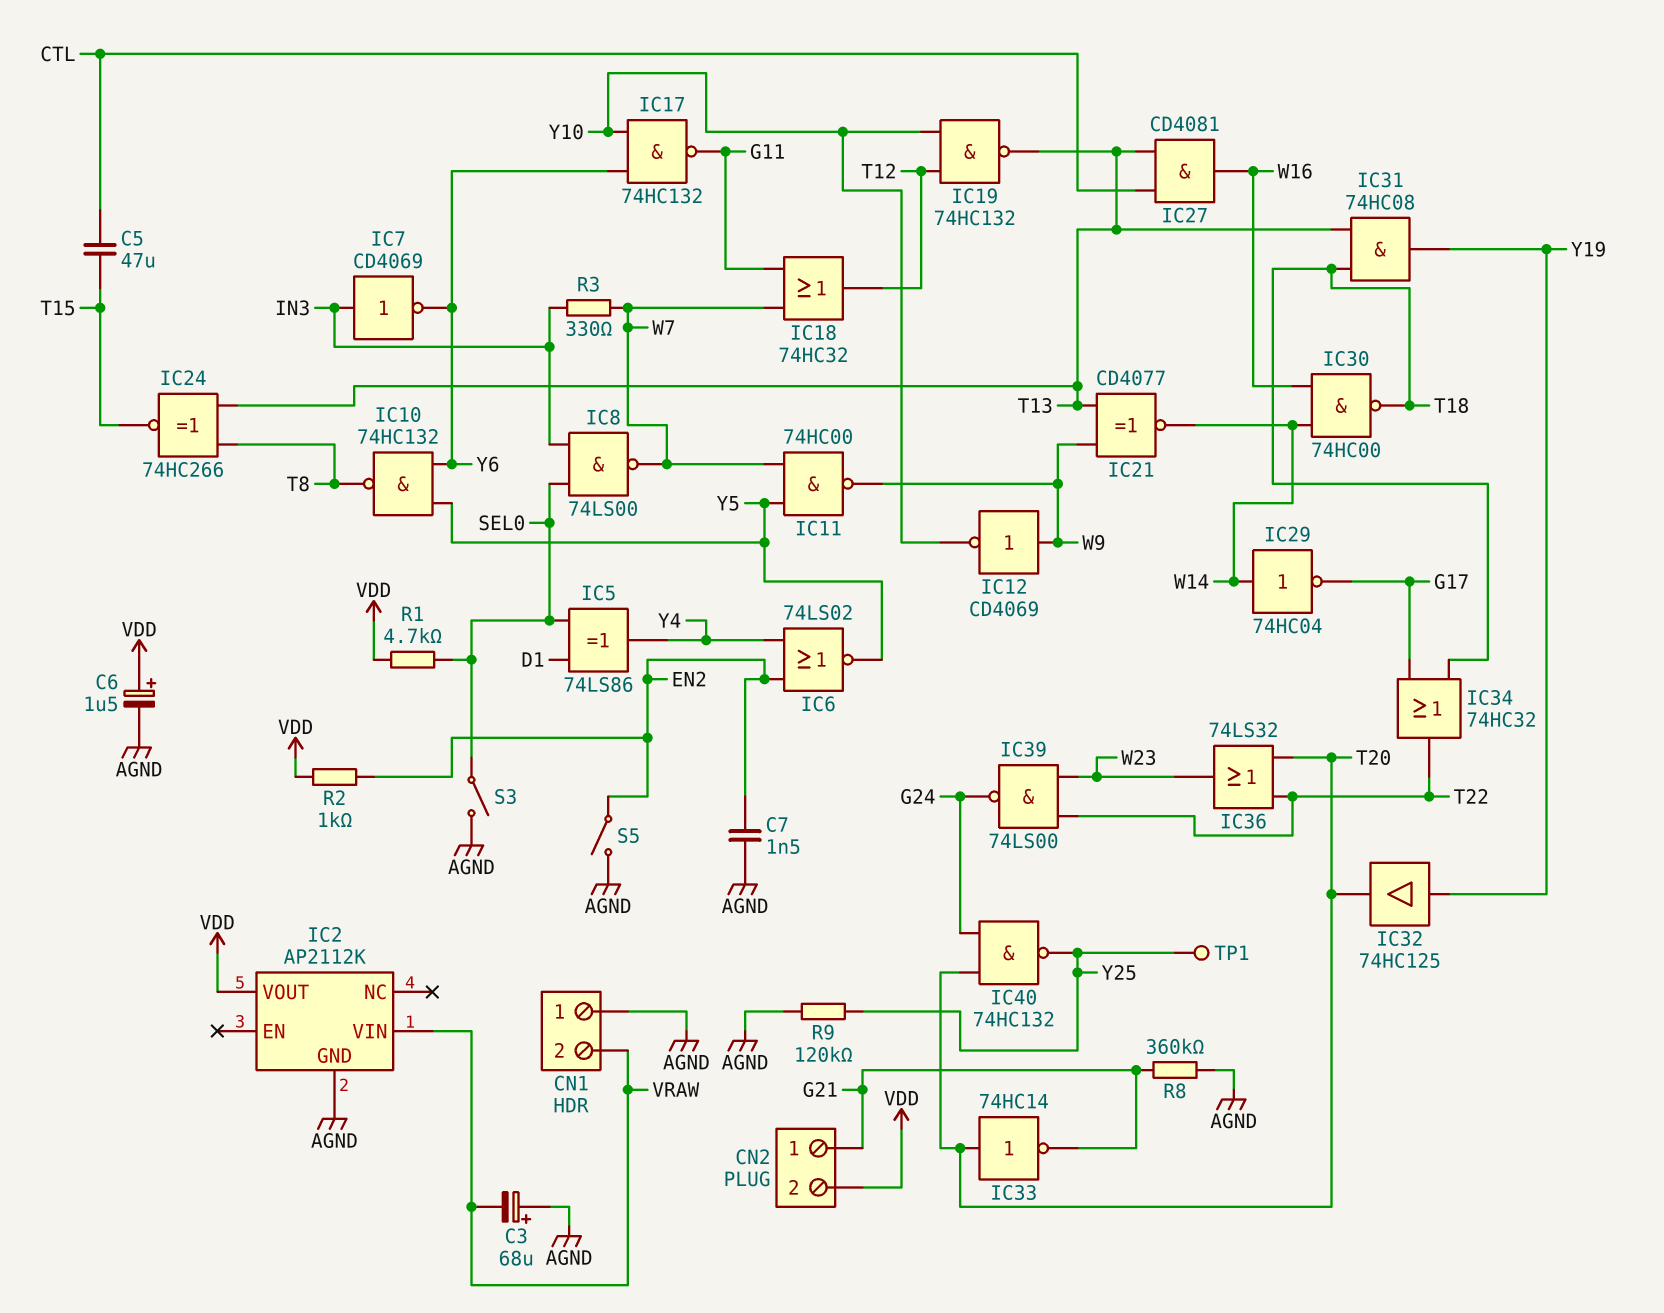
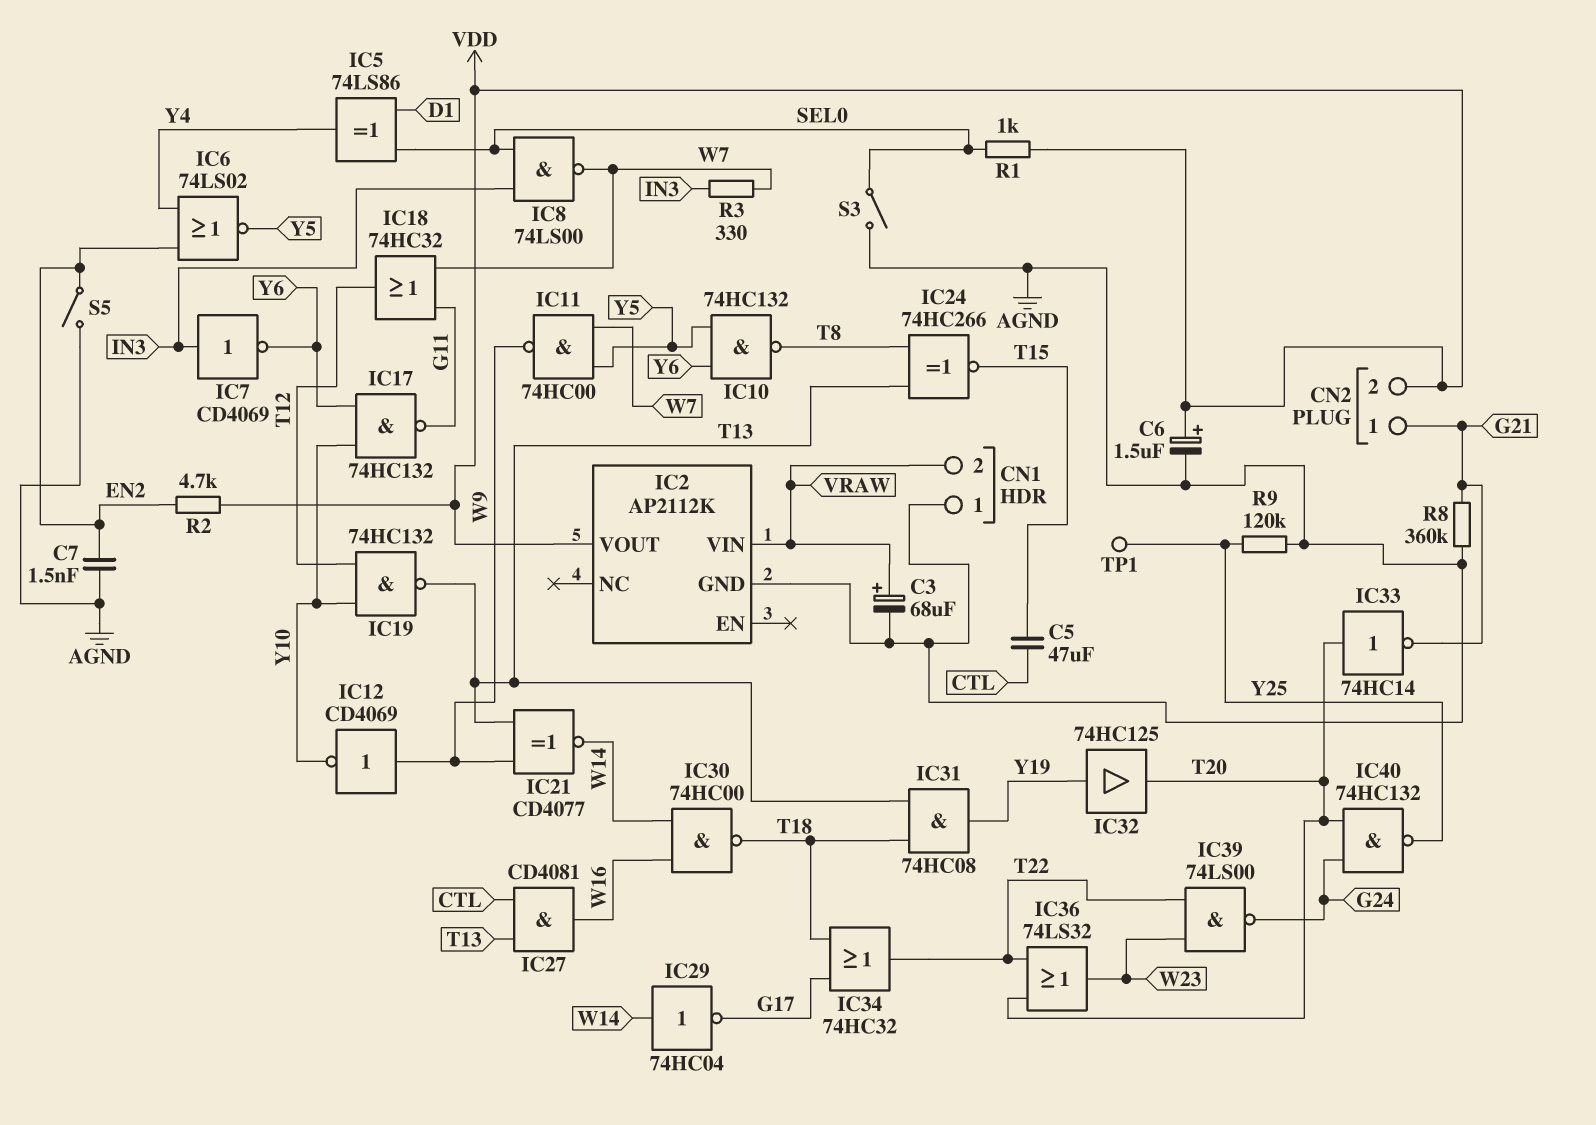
C3: 68uF (plus AGND, minus VRAW) -> 68uF (plus VRAW, minus AGND)
R1: 4.7k (SEL0, VDD) -> 1k (SEL0, VDD)
R2: 1k (EN2, VDD) -> 4.7k (EN2, VDD)

